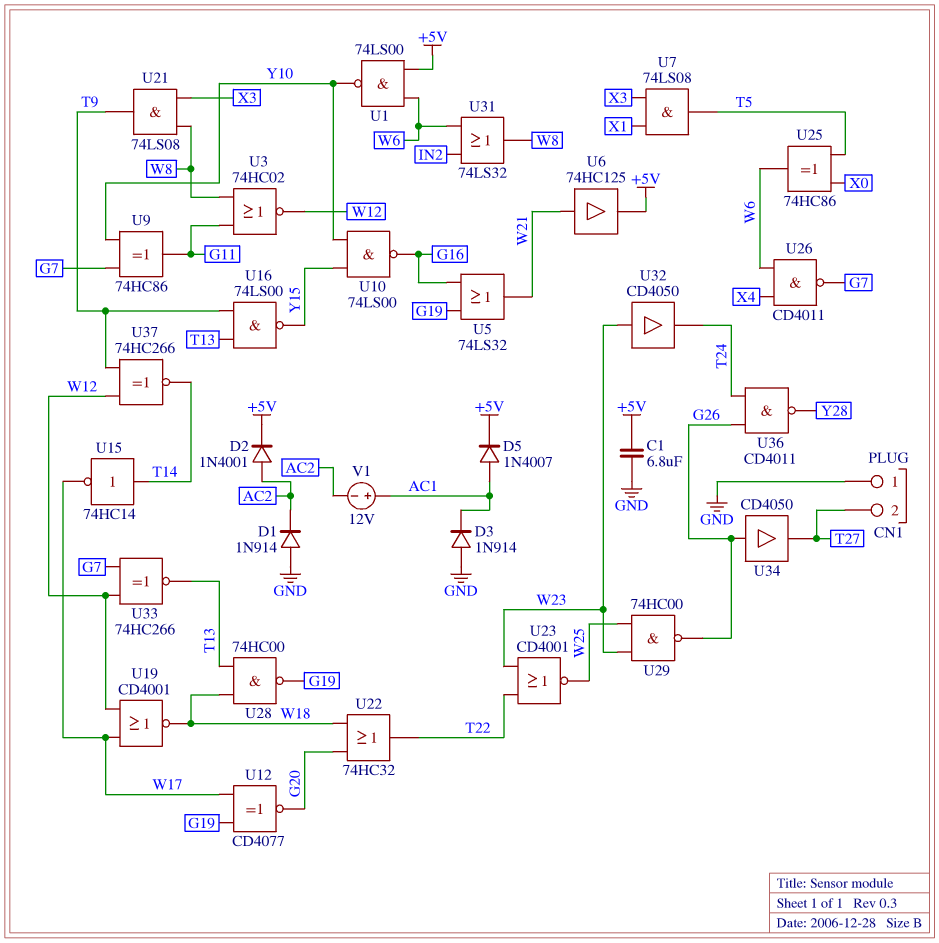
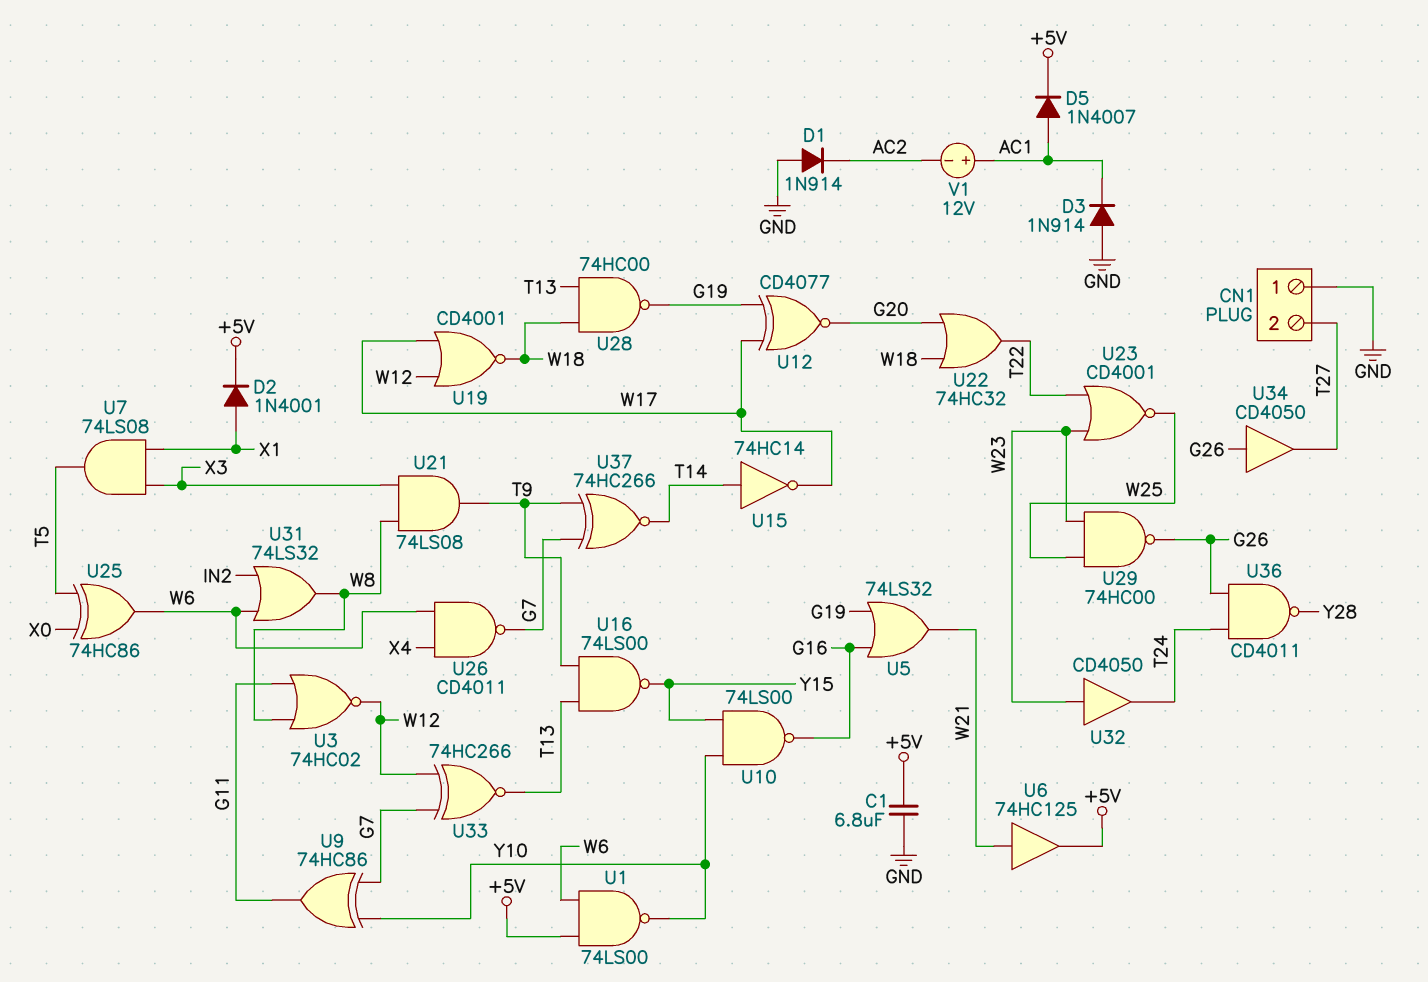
D2: diode 1N4001 (A AC2, K +5V) -> diode 1N4001 (A X1, K +5V)
U37: XNOR 74HC266 (in T9, in W12, out T14) -> XNOR 74HC266 (in G7, in T9, out T14)

